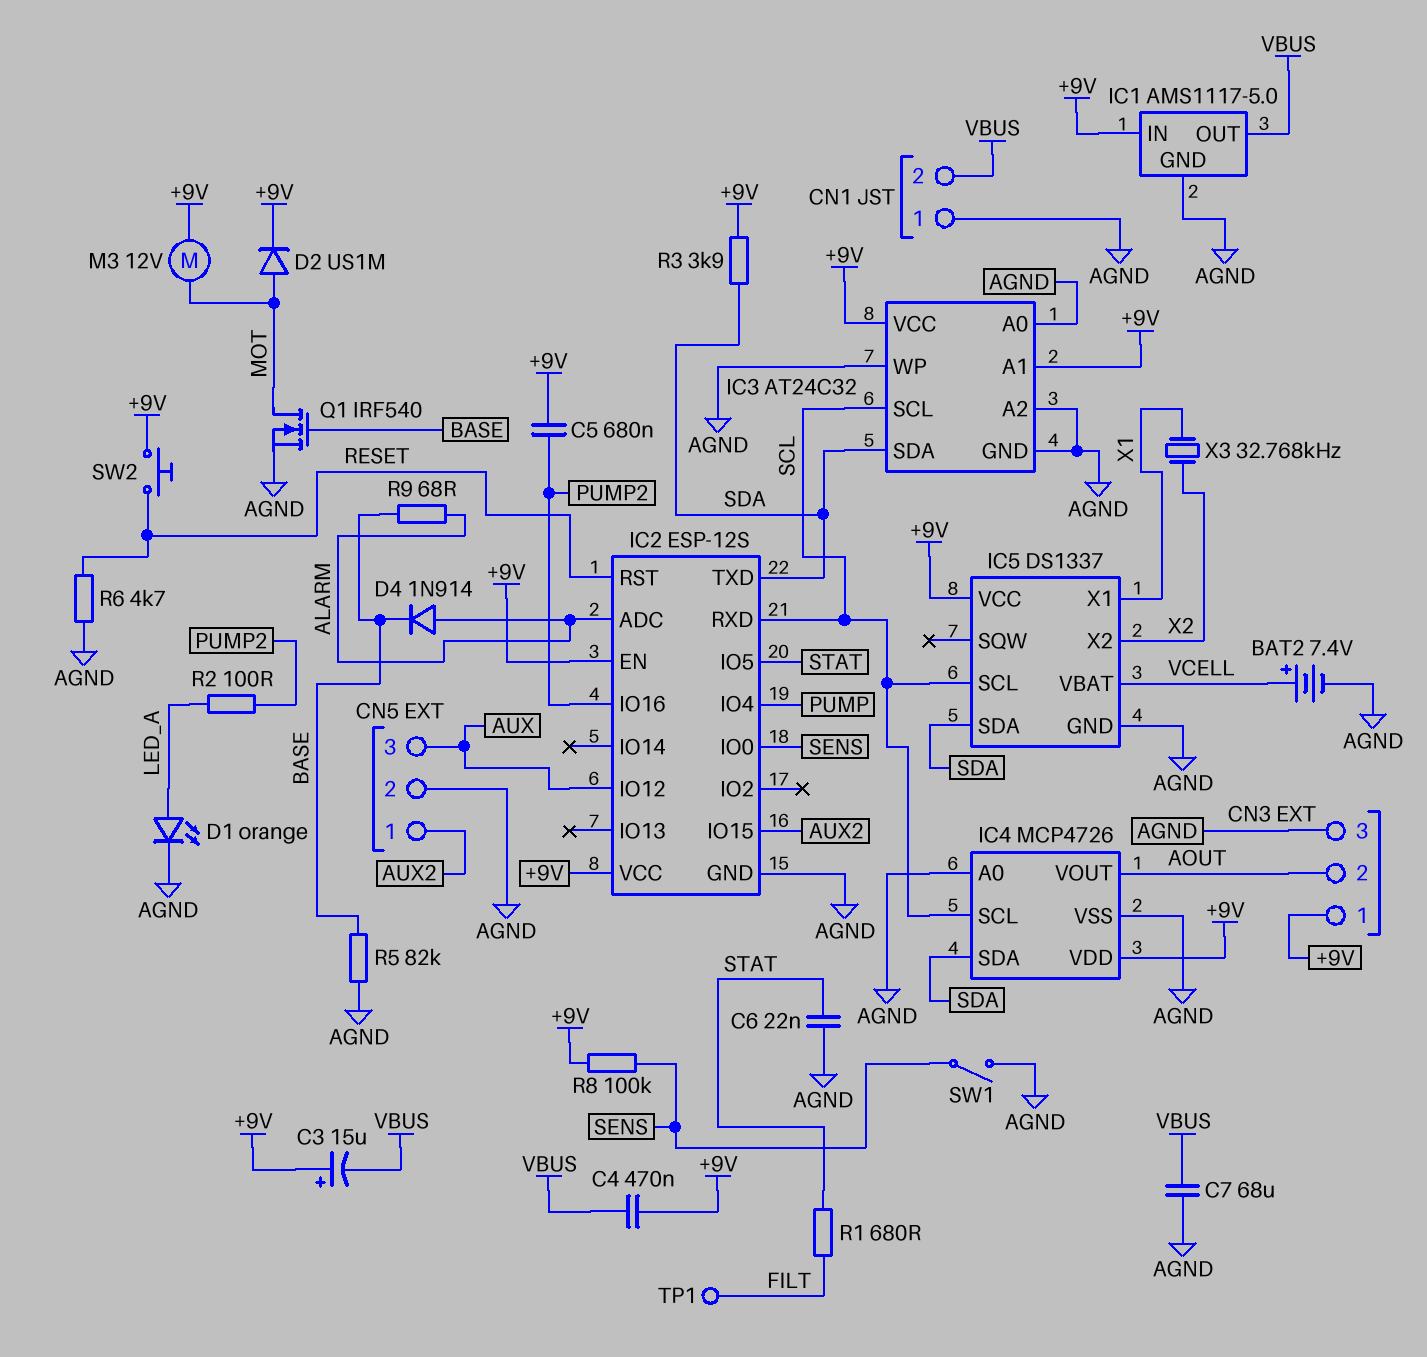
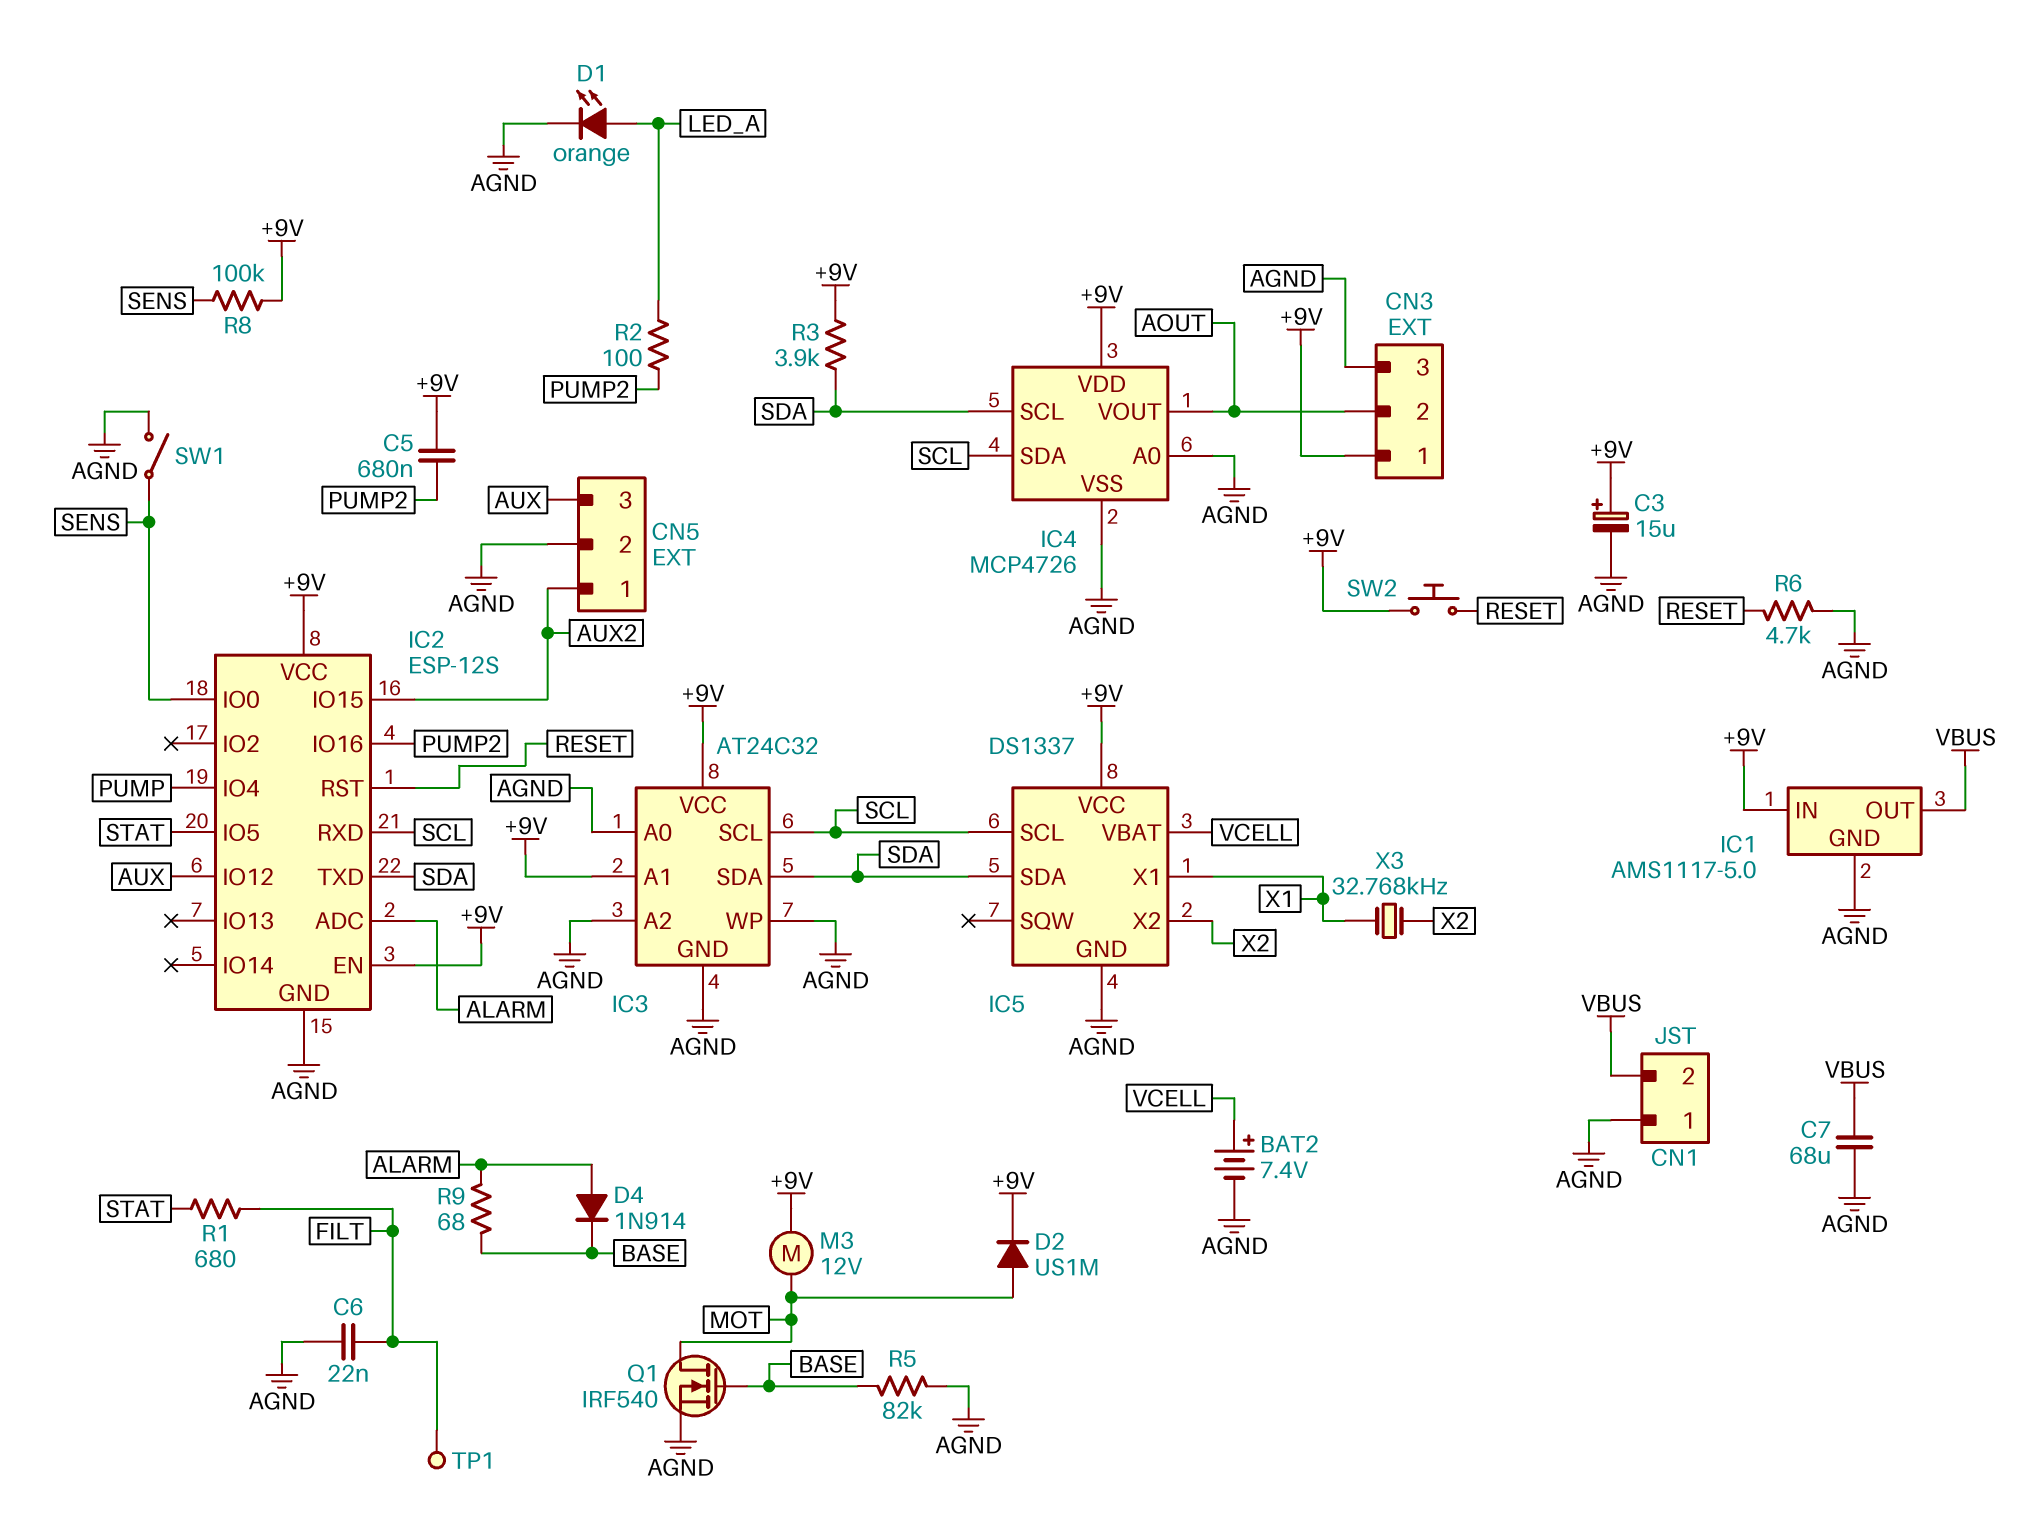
C3: 15uF (plus +9V, minus VBUS) -> 15uF (plus +9V, minus AGND)
C4: 470nF (+9V, VBUS) -> none
C6: 22nF (AGND, STAT) -> 22nF (AGND, FILT)
IC4 pin SCL: SCL -> SDA
IC4 pin SDA: SDA -> SCL

